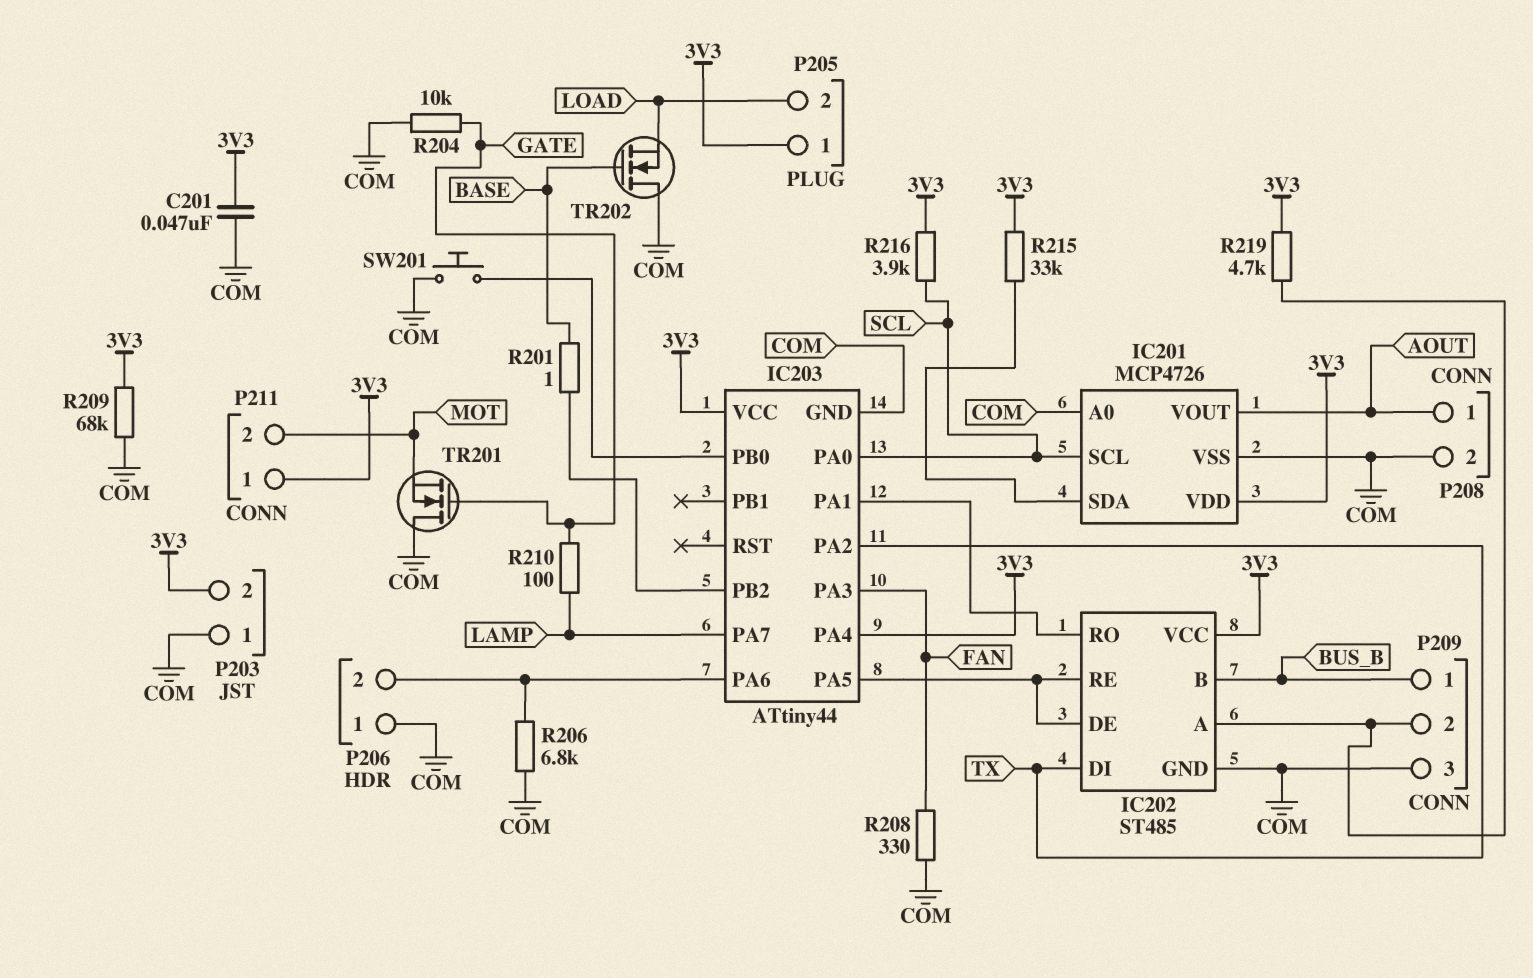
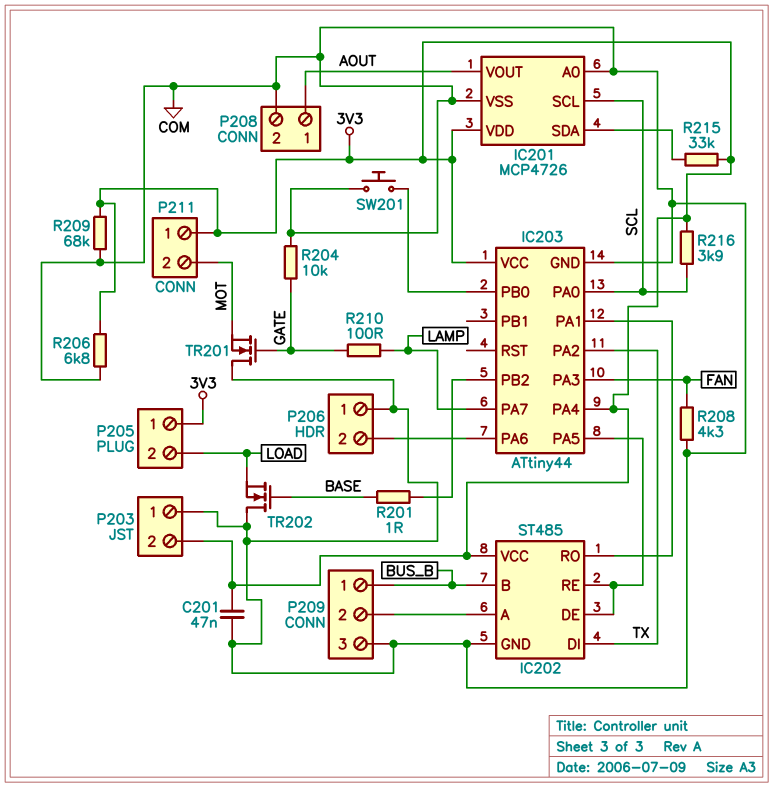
R206: 6.8k (COM, IC203/PA6) -> 6.8k (3V3, COM)
R208: 330 (COM, FAN) -> 4.3k (COM, FAN)
R219: 4.7k (3V3, IC202/A) -> none

